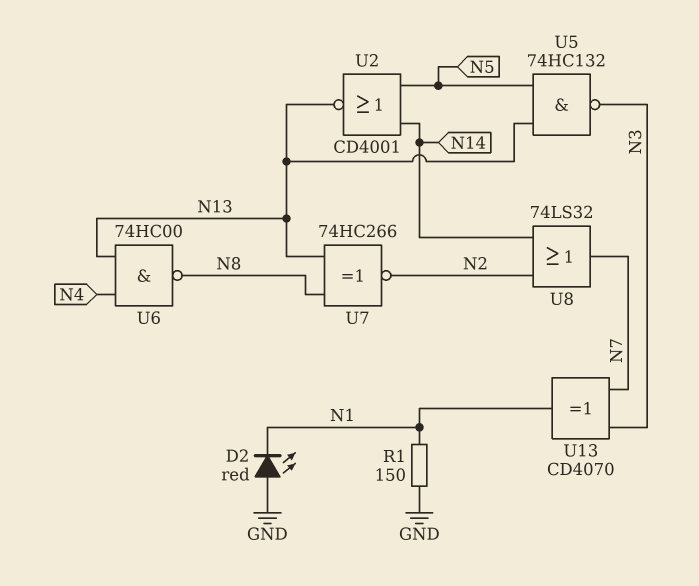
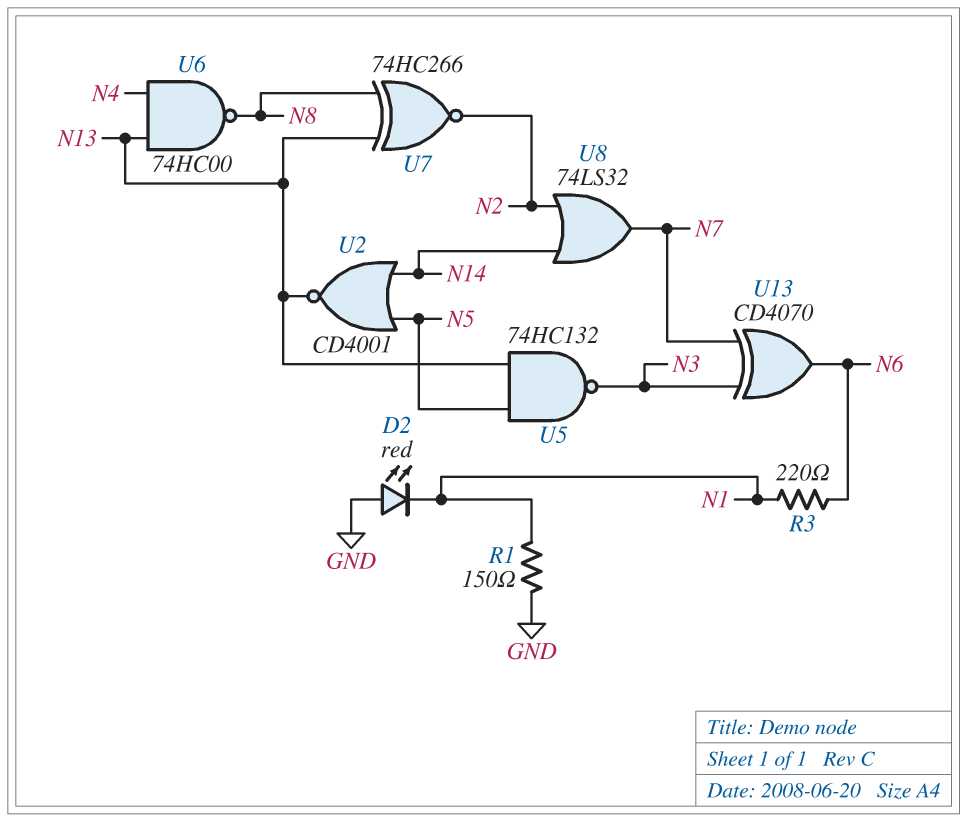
R3: none -> 220 (N1, N6)
U13: XOR CD4070 (in N3, in N7, out N1) -> XOR CD4070 (in N3, in N7, out N6)

